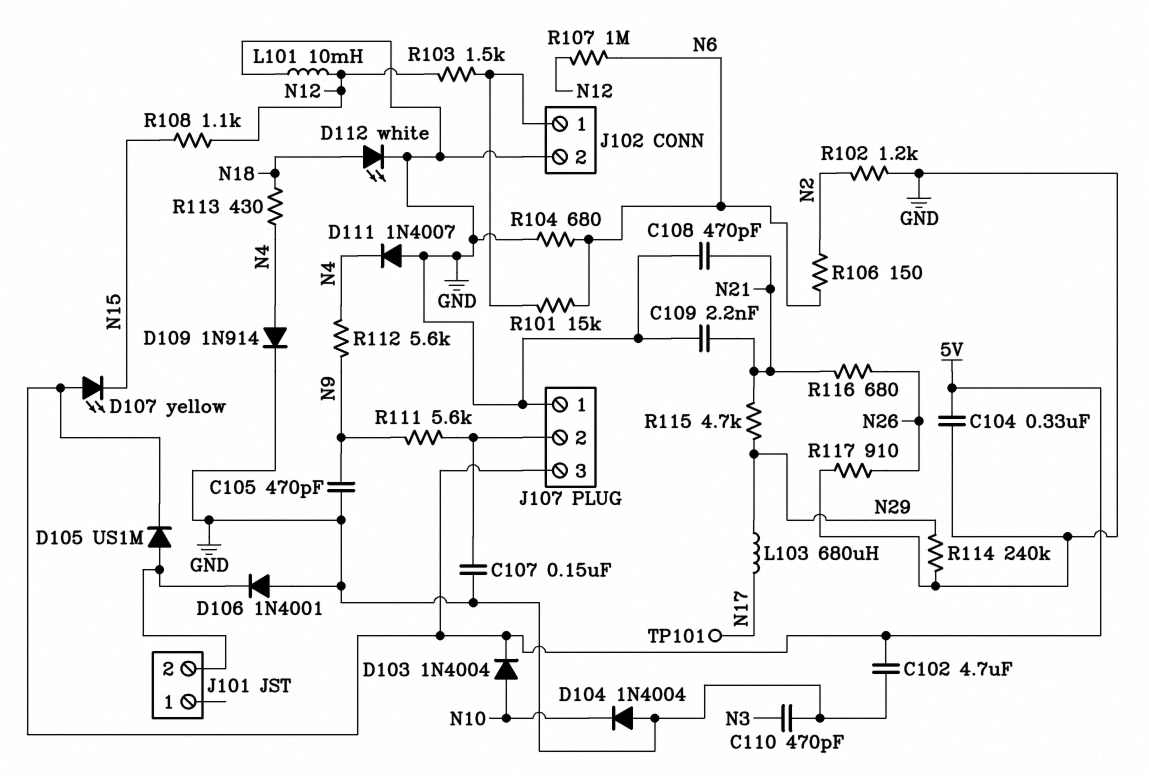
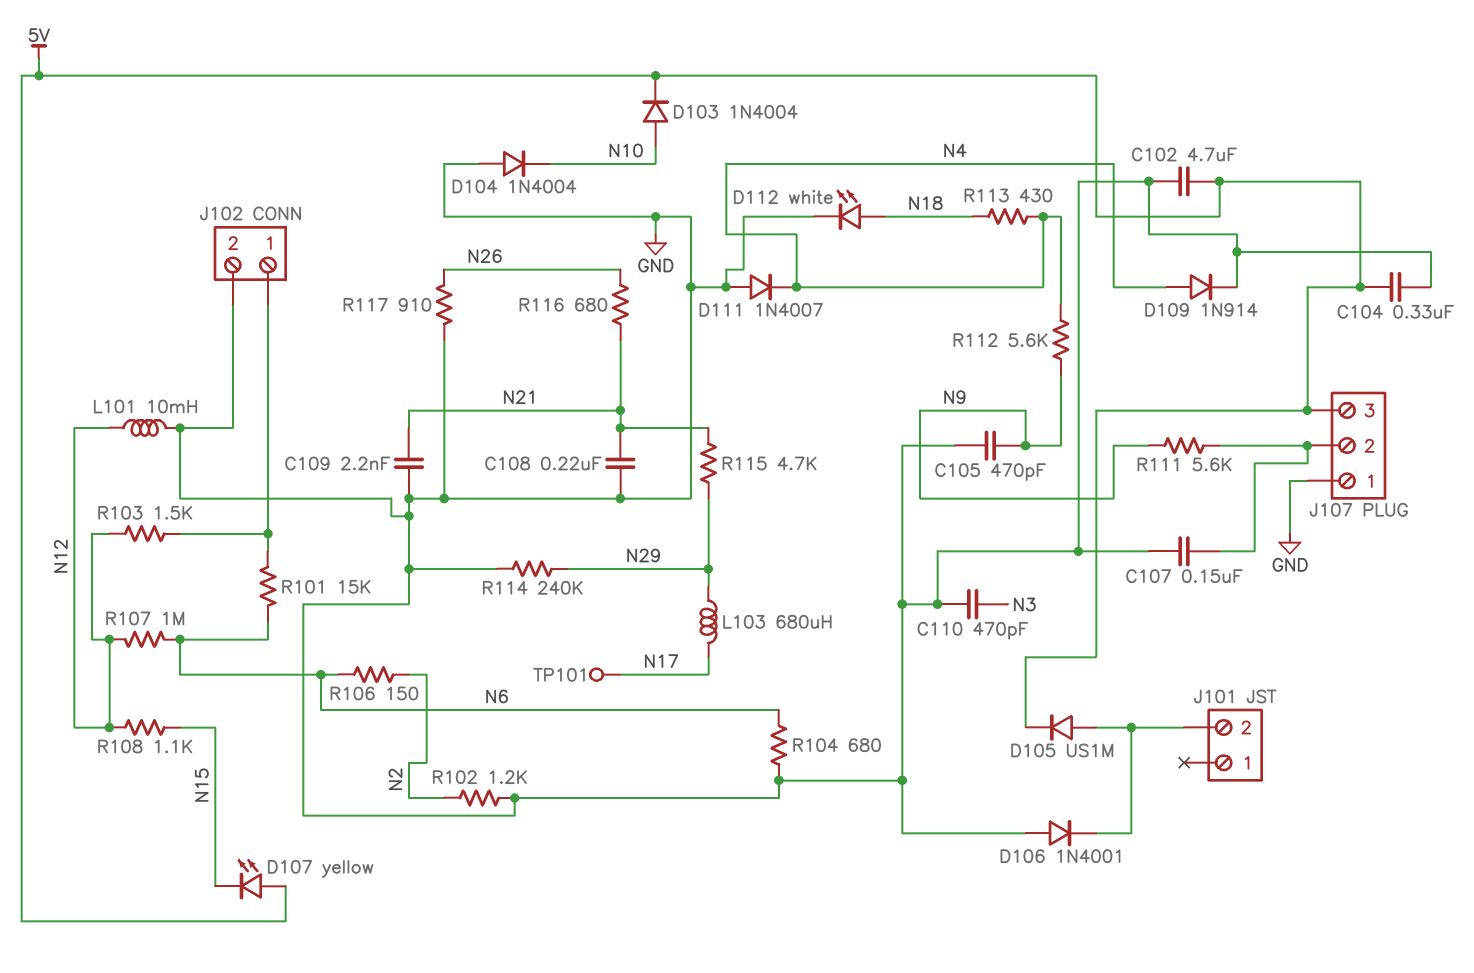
C108: 470pF (GND, N21) -> 220nF (GND, N21)

